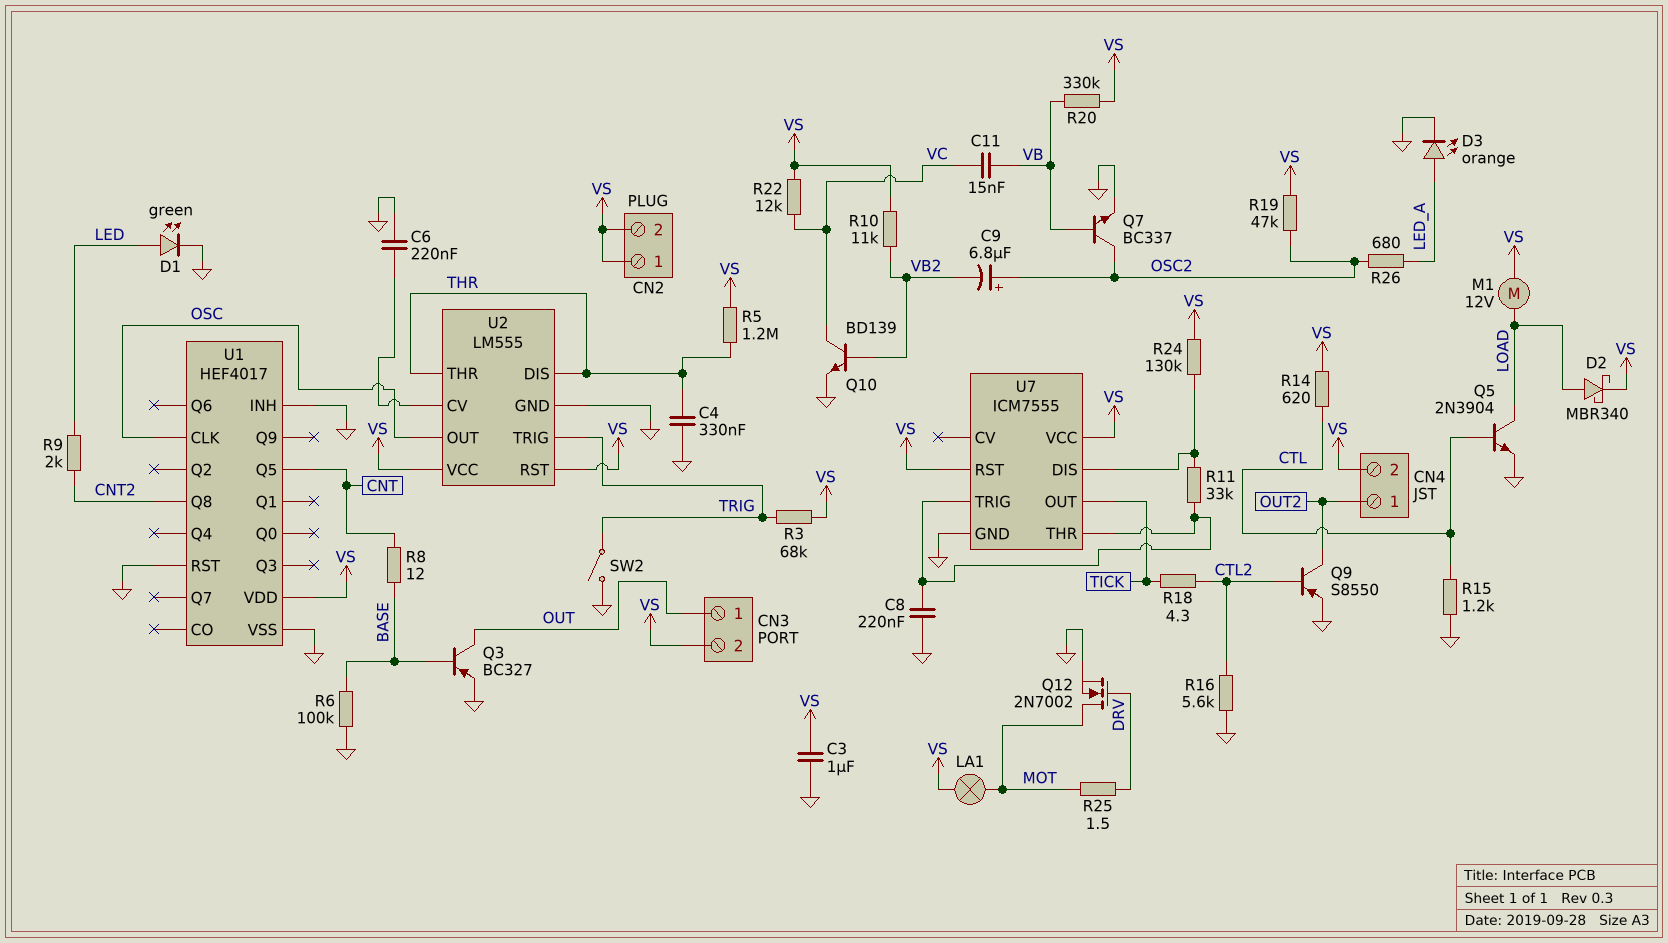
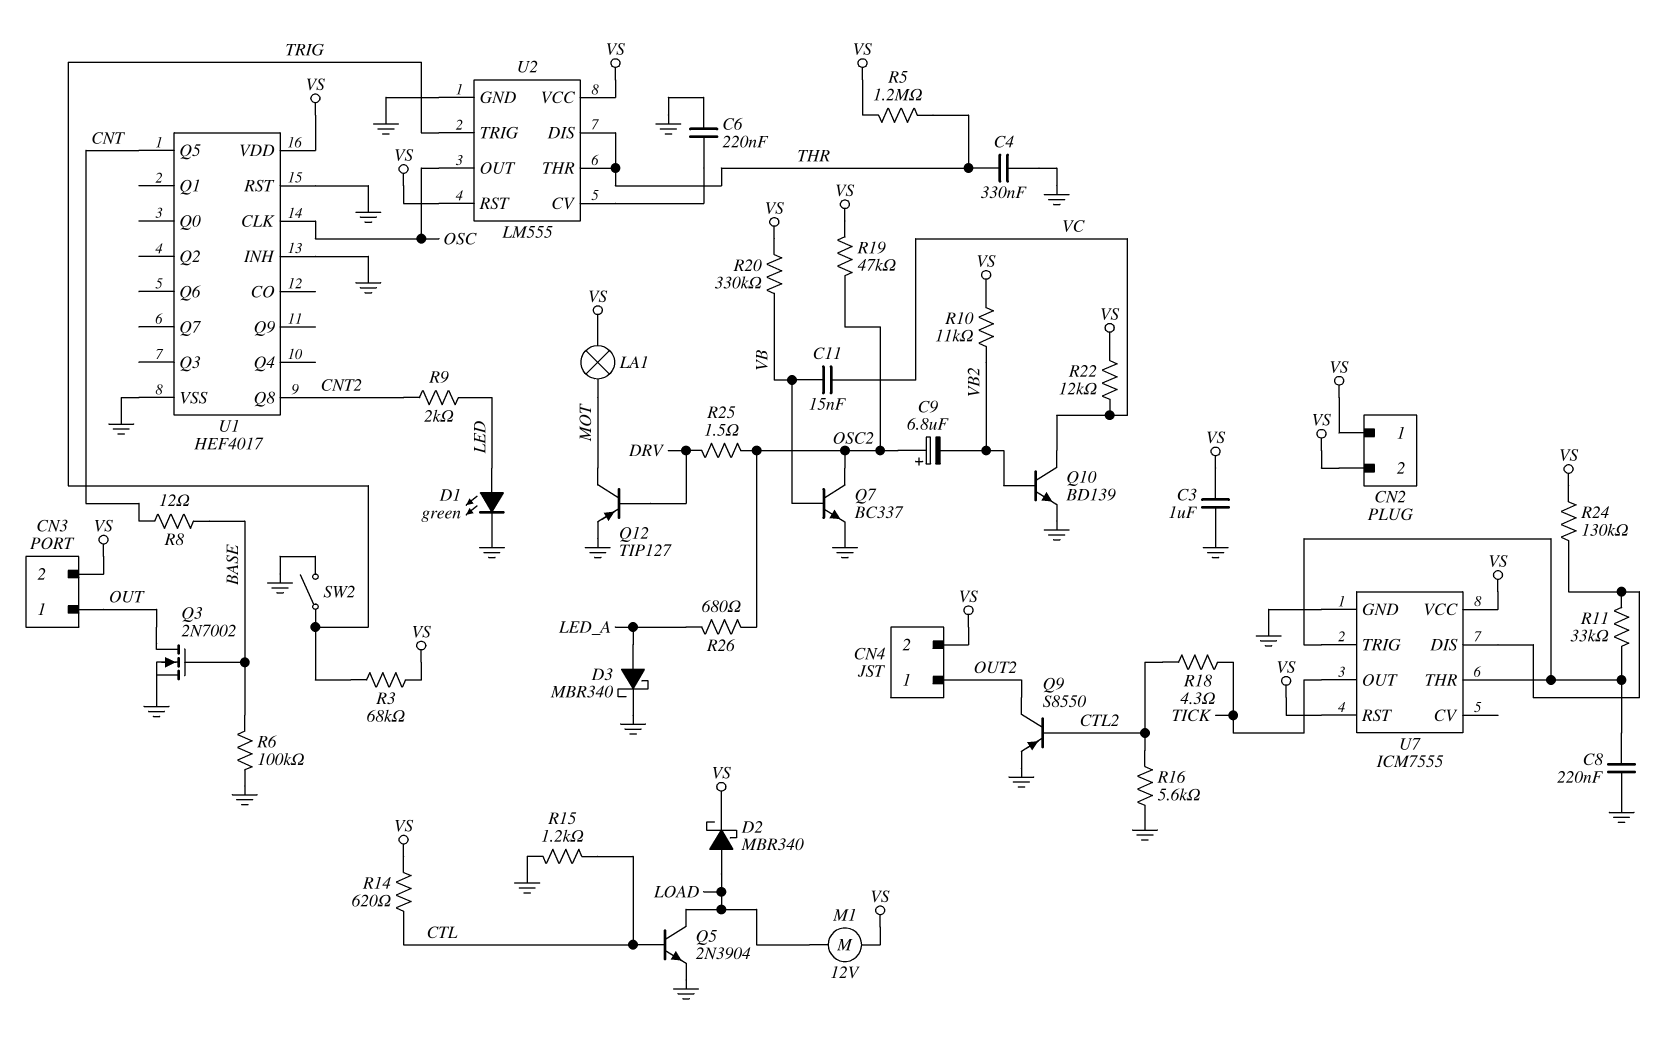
D3: LED orange (A LED_A, K GND) -> schottky MBR340 (A LED_A, K GND)
Q3: PNP BC327 (B BASE, C OUT, E GND) -> NMOS 2N7002 (G BASE, D OUT, S GND)
Q12: NMOS 2N7002 (G DRV, D MOT, S GND) -> PNP TIP127 (B DRV, C MOT, E GND)
R25: 1.5 (DRV, MOT) -> 1.5 (DRV, OSC2)

